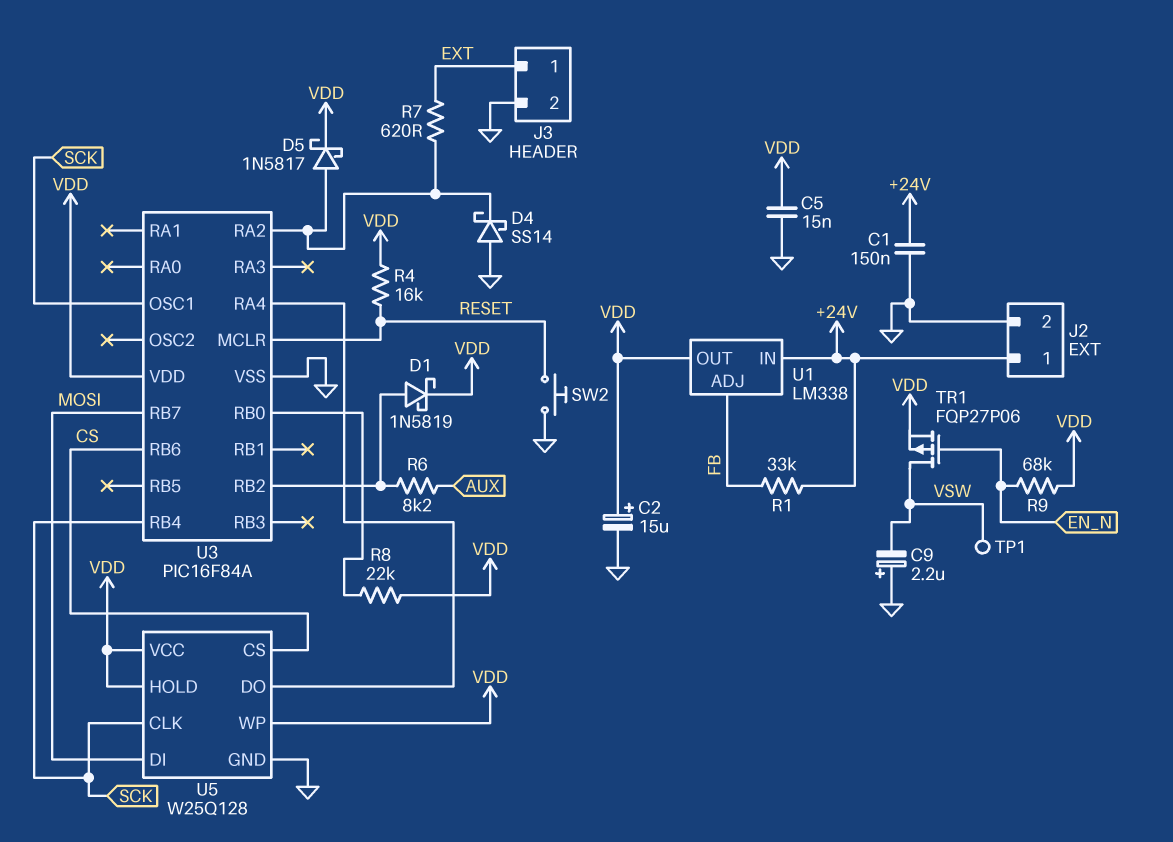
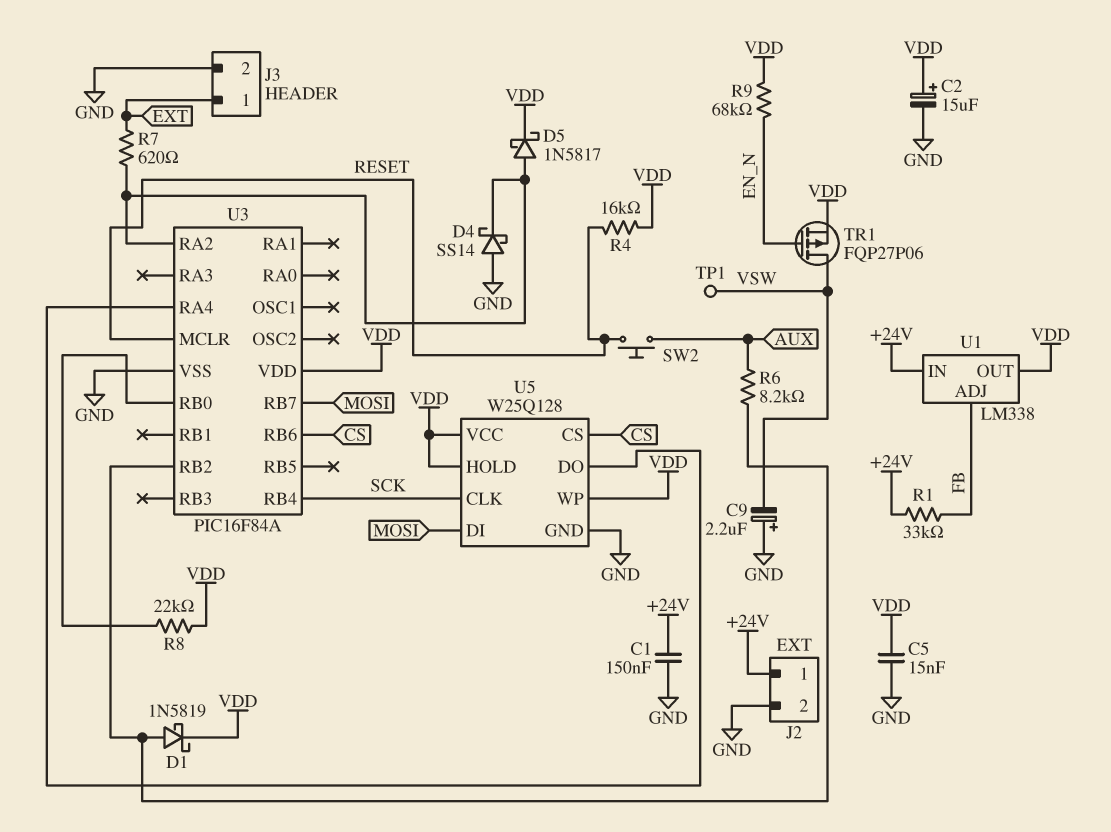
SW2: button (GND, RESET) -> button (AUX, RESET)
U3 pin OSC1: SCK -> none

